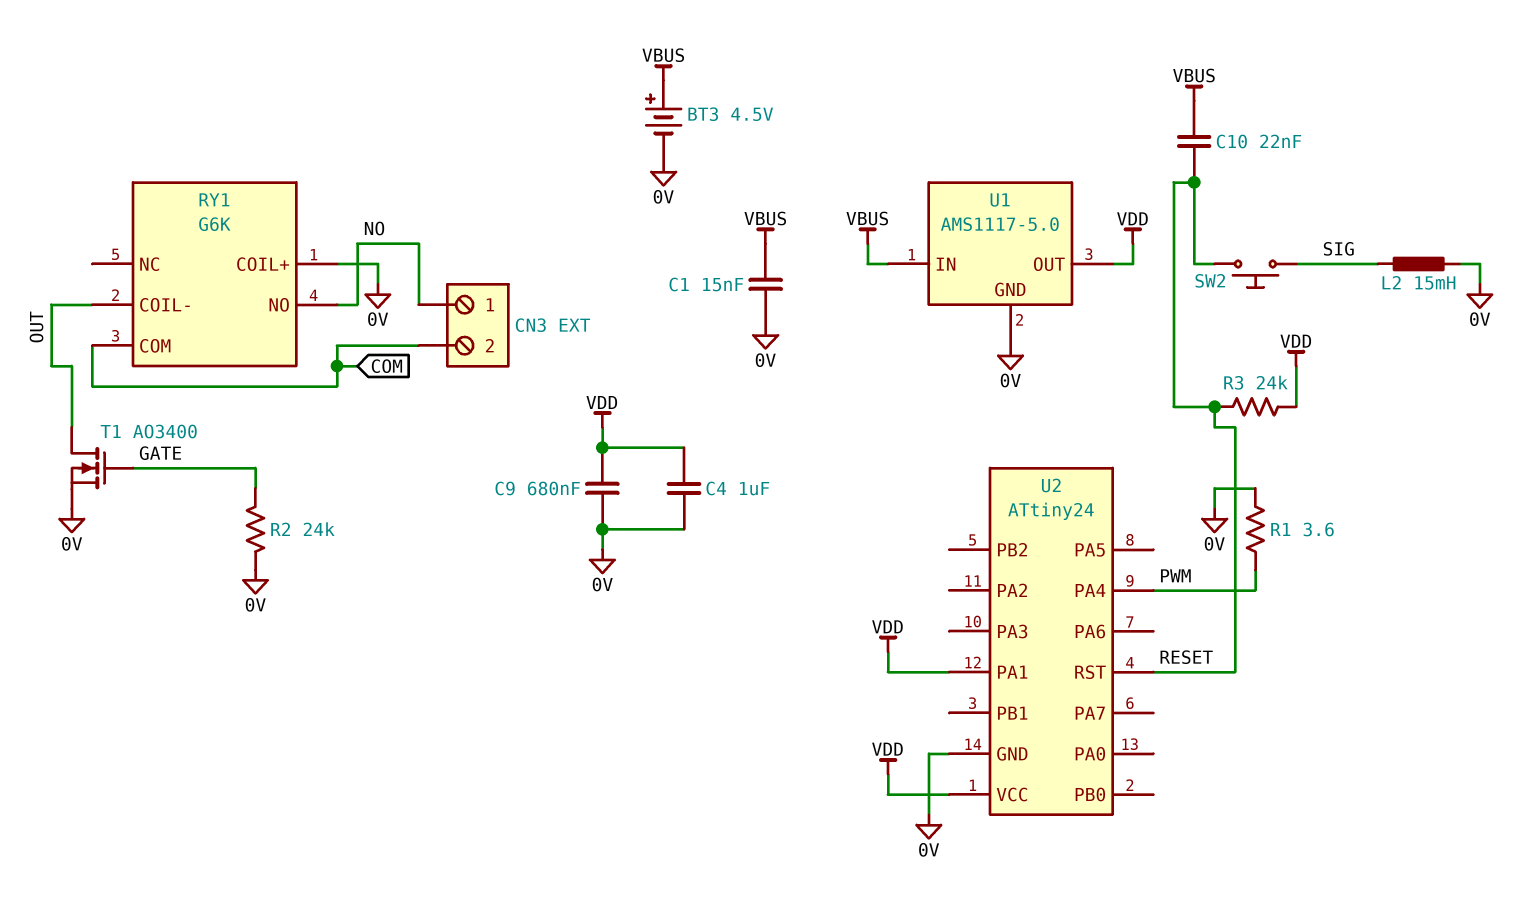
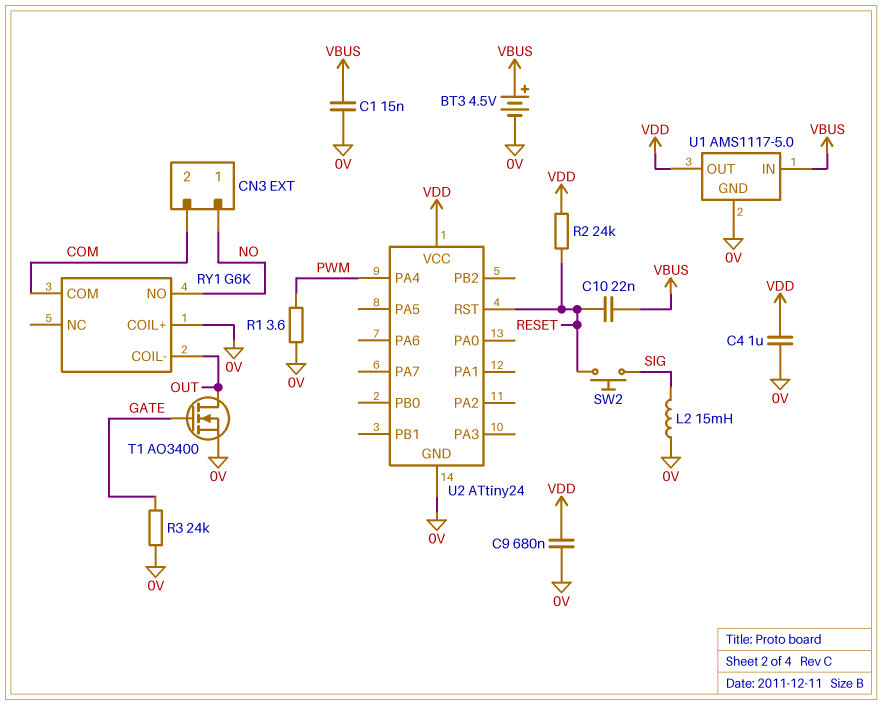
R2: 24k (0V, GATE) -> 24k (RESET, VDD)
R3: 24k (RESET, VDD) -> 24k (0V, GATE)
U2 pin PA1: VDD -> none

